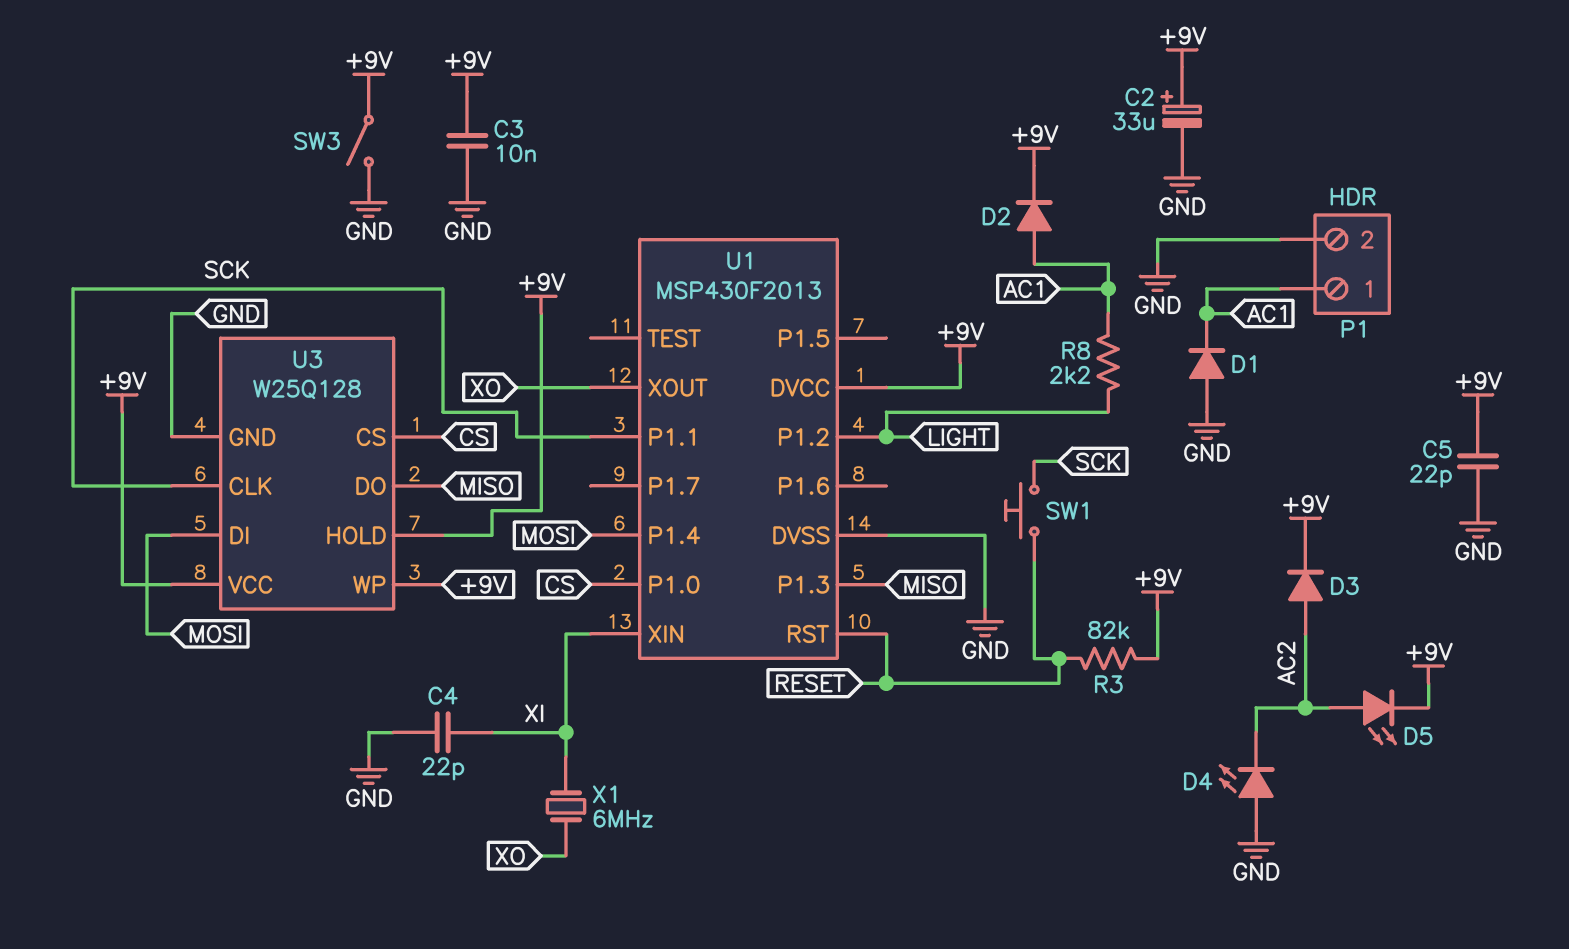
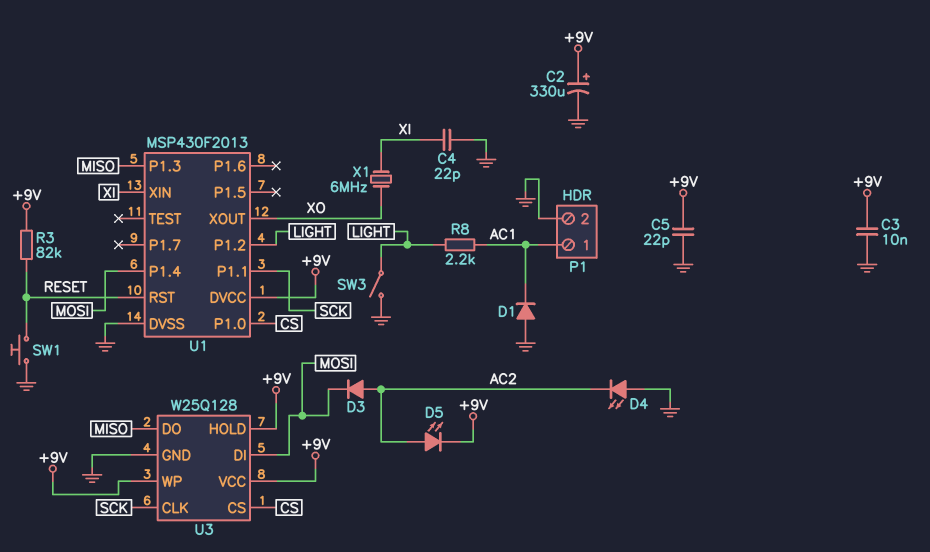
C2: 33uF (plus +9V, minus GND) -> 330uF (plus +9V, minus GND)
D2: diode (A AC1, K +9V) -> none
D3: diode (A AC2, K +9V) -> diode (A AC2, K MOSI)
SW1: button (RESET, SCK) -> button (GND, RESET)
SW3: switch (+9V, GND) -> switch (GND, LIGHT)

